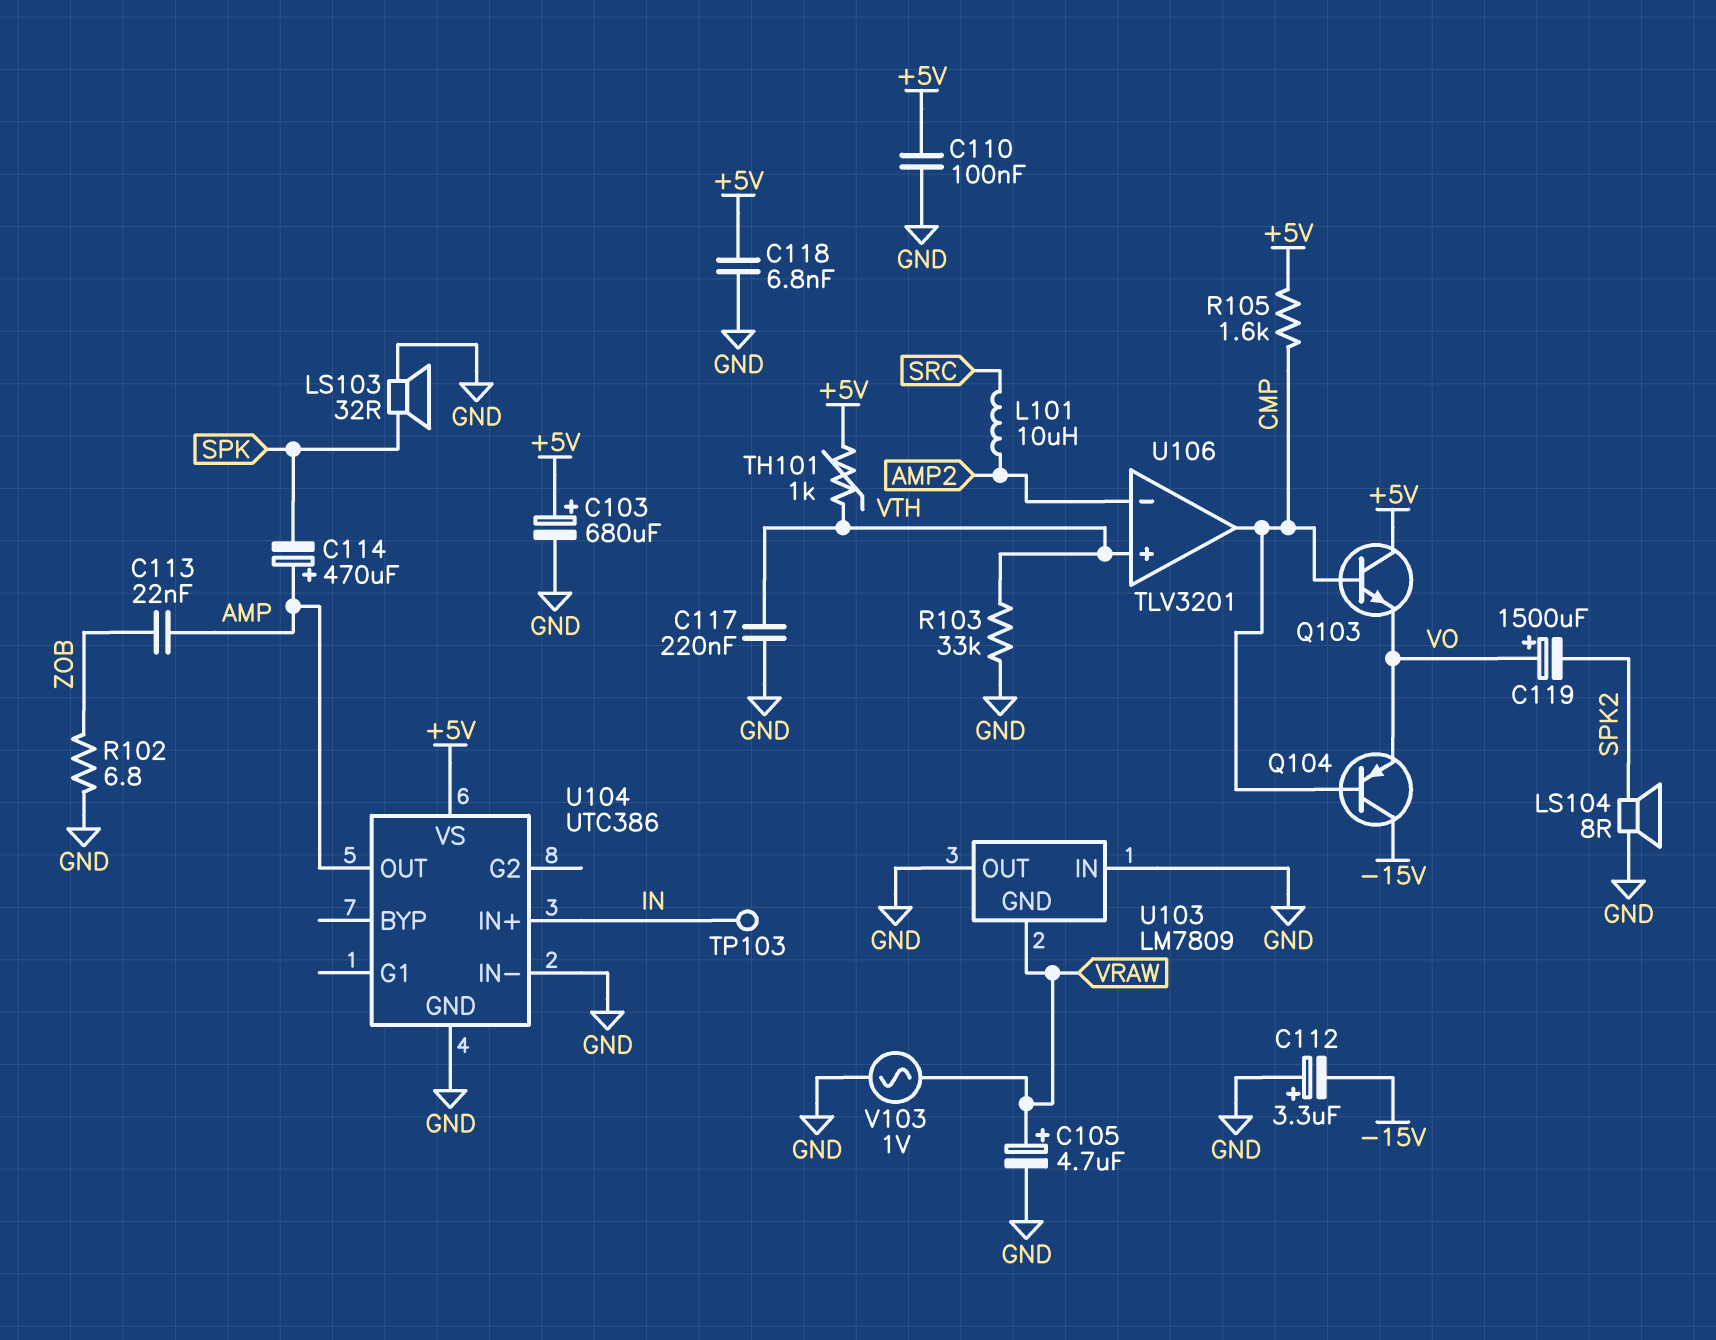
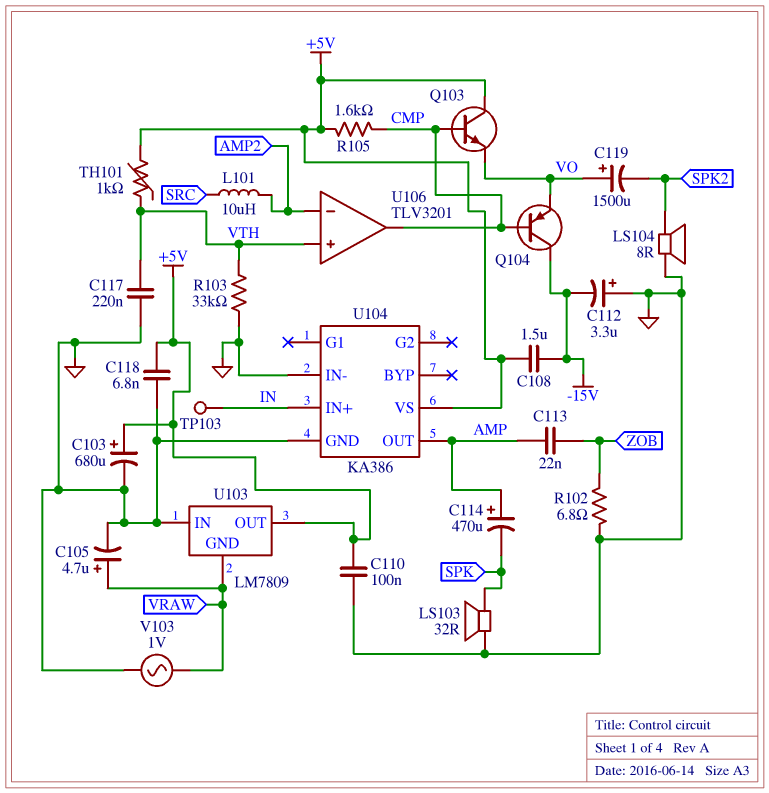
C108: none -> 1.5uF (+5V, -15V)
U103 pin OUT: GND -> +5V
U104: UTC386 -> KA386

